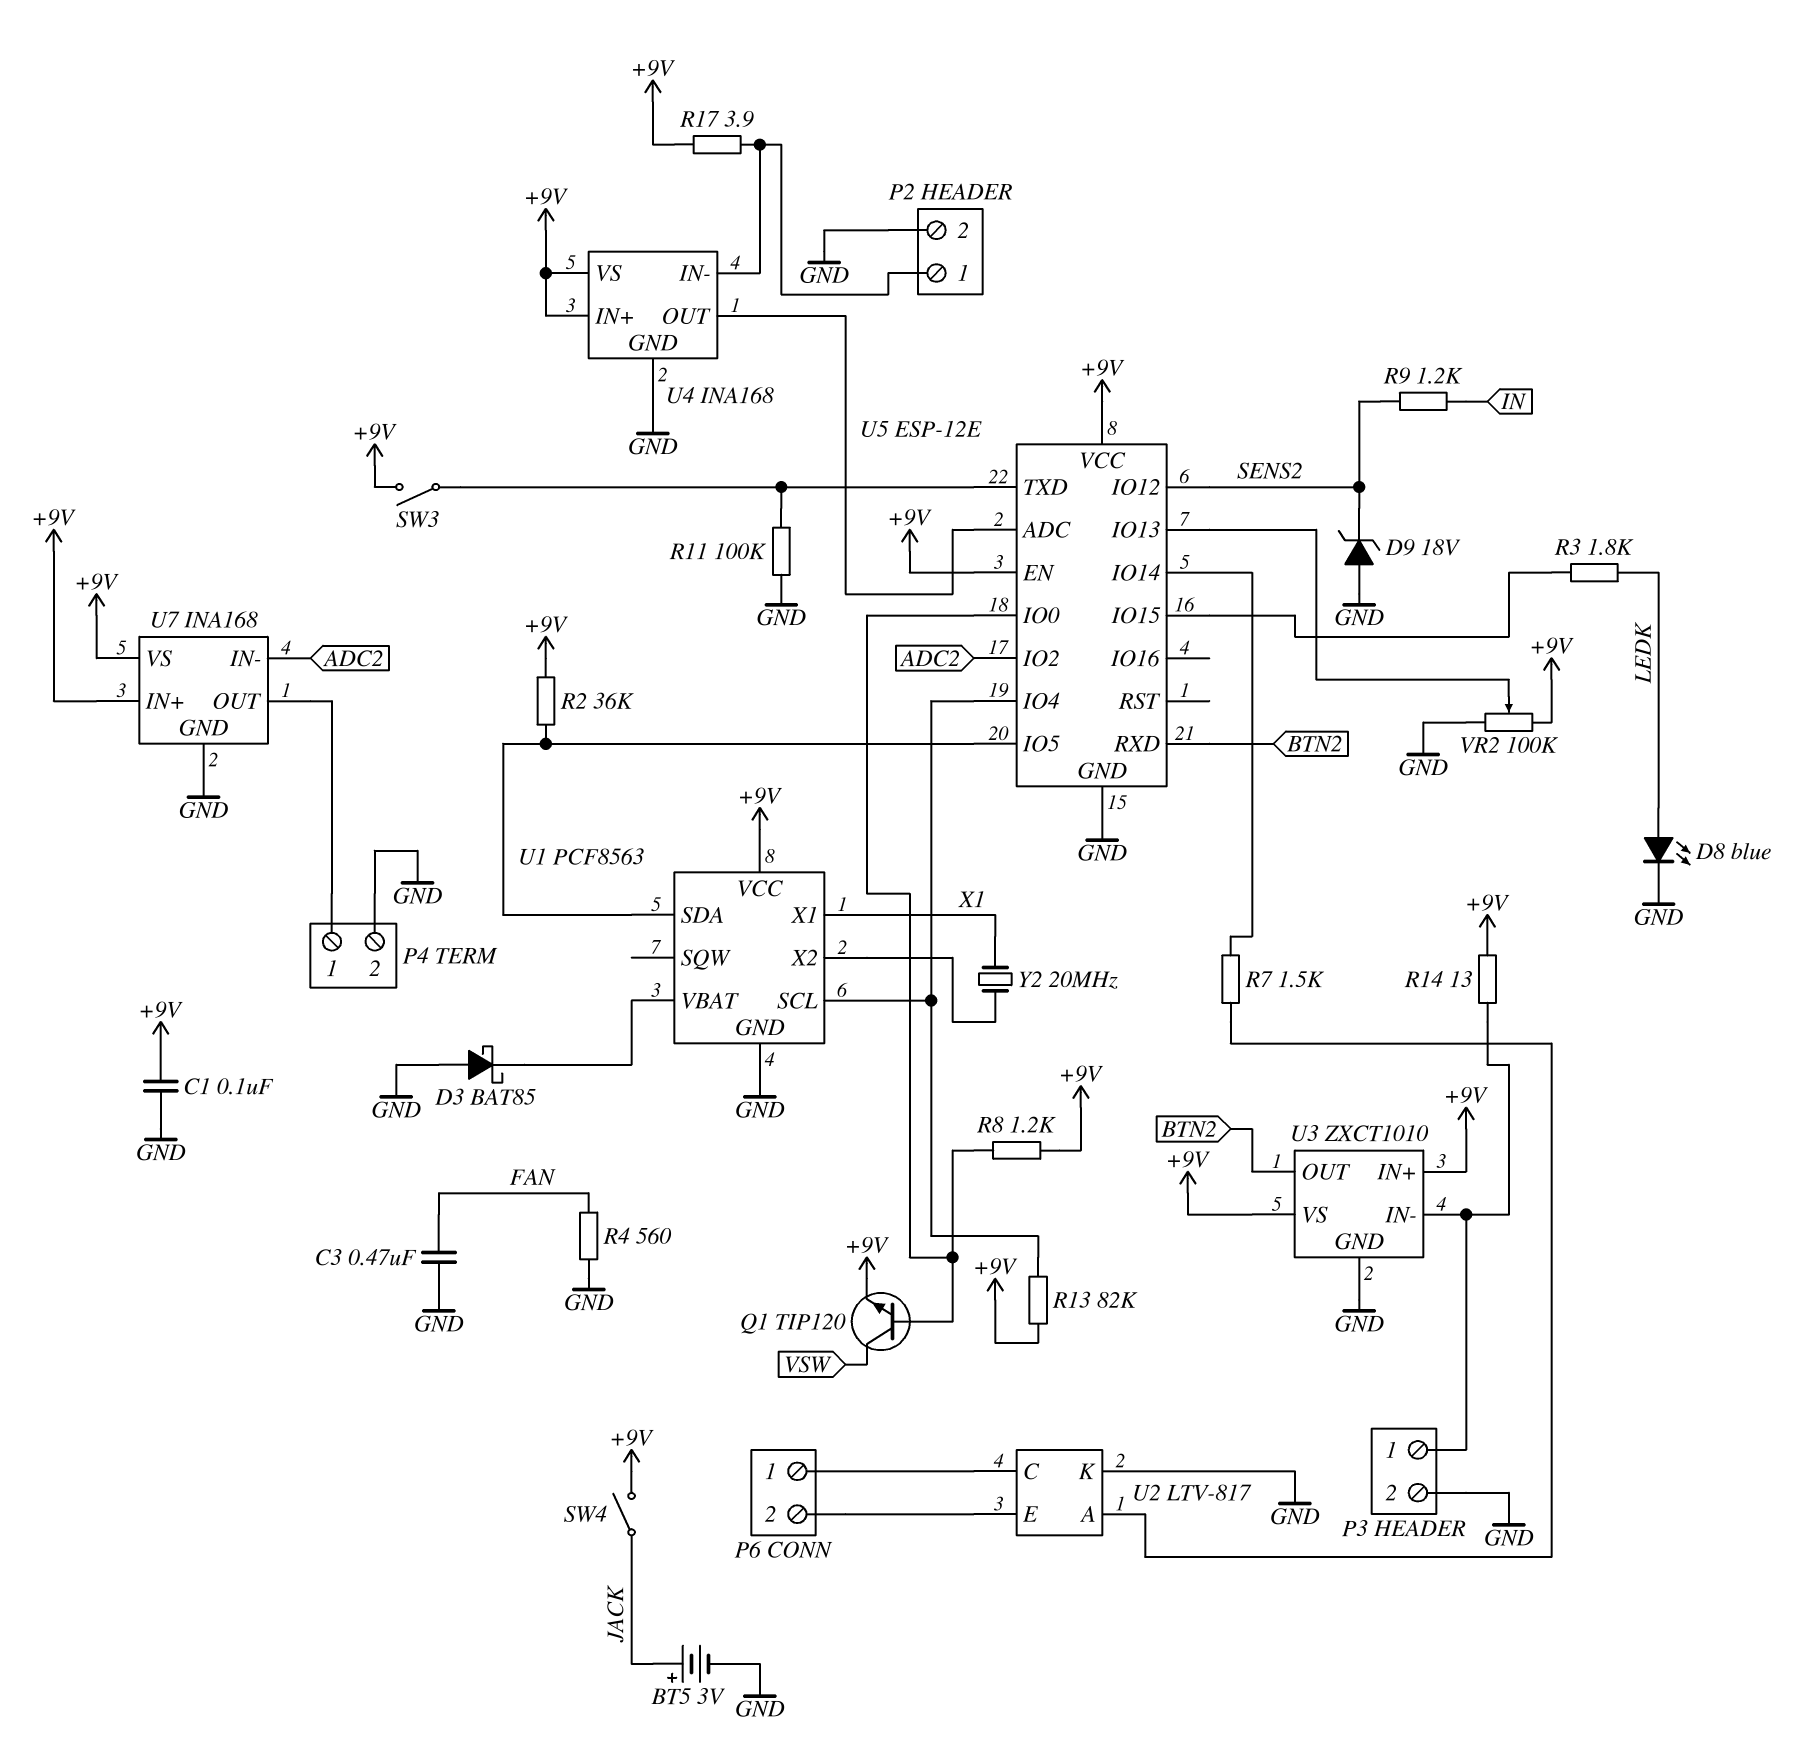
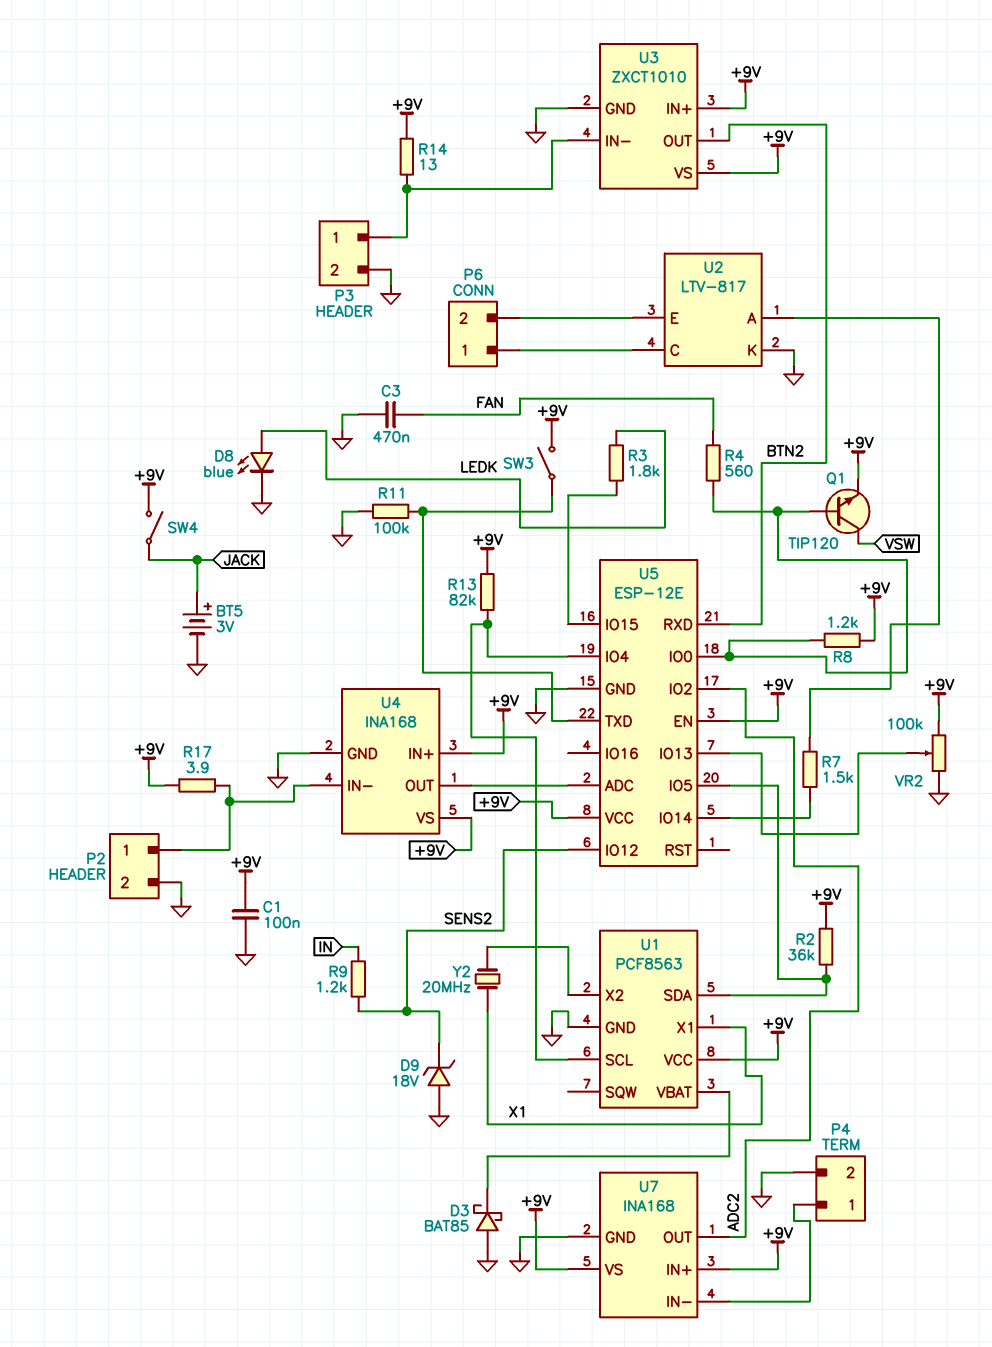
R4: 560 (FAN, GND) -> 560 (FAN, U5/IO0)
U7 pin IN-: ADC2 -> P4/1
U7 pin OUT: P4/1 -> ADC2

